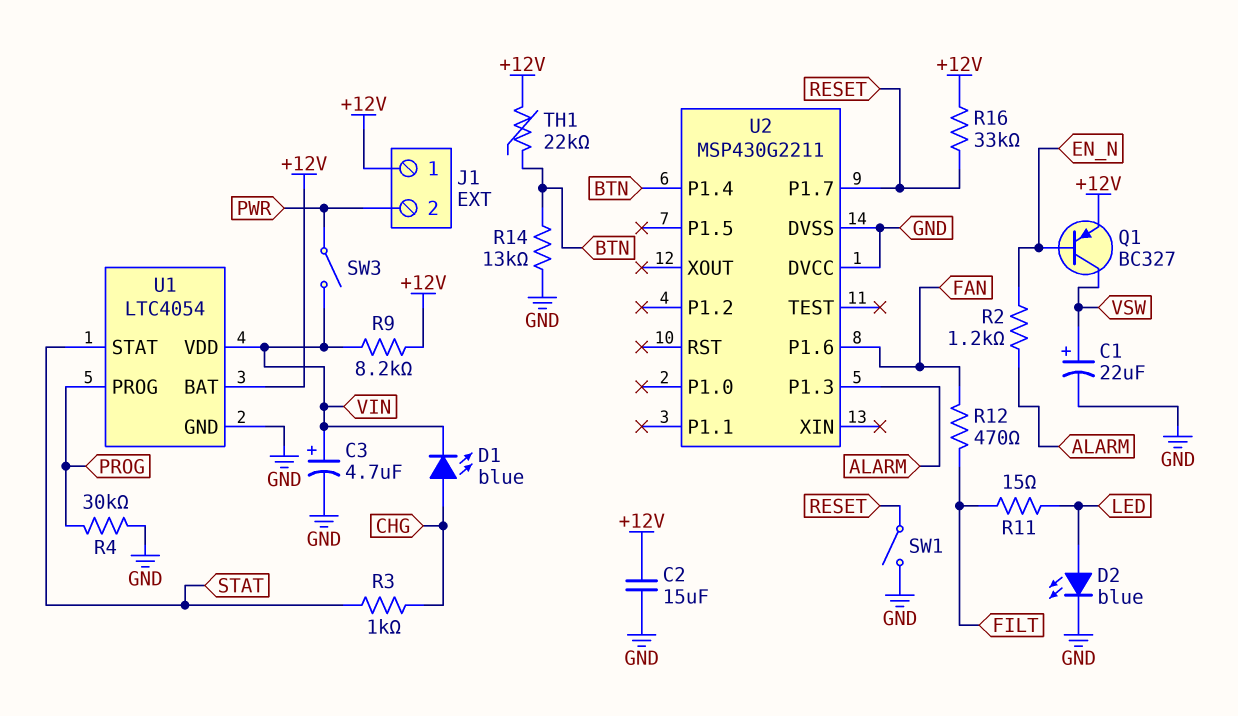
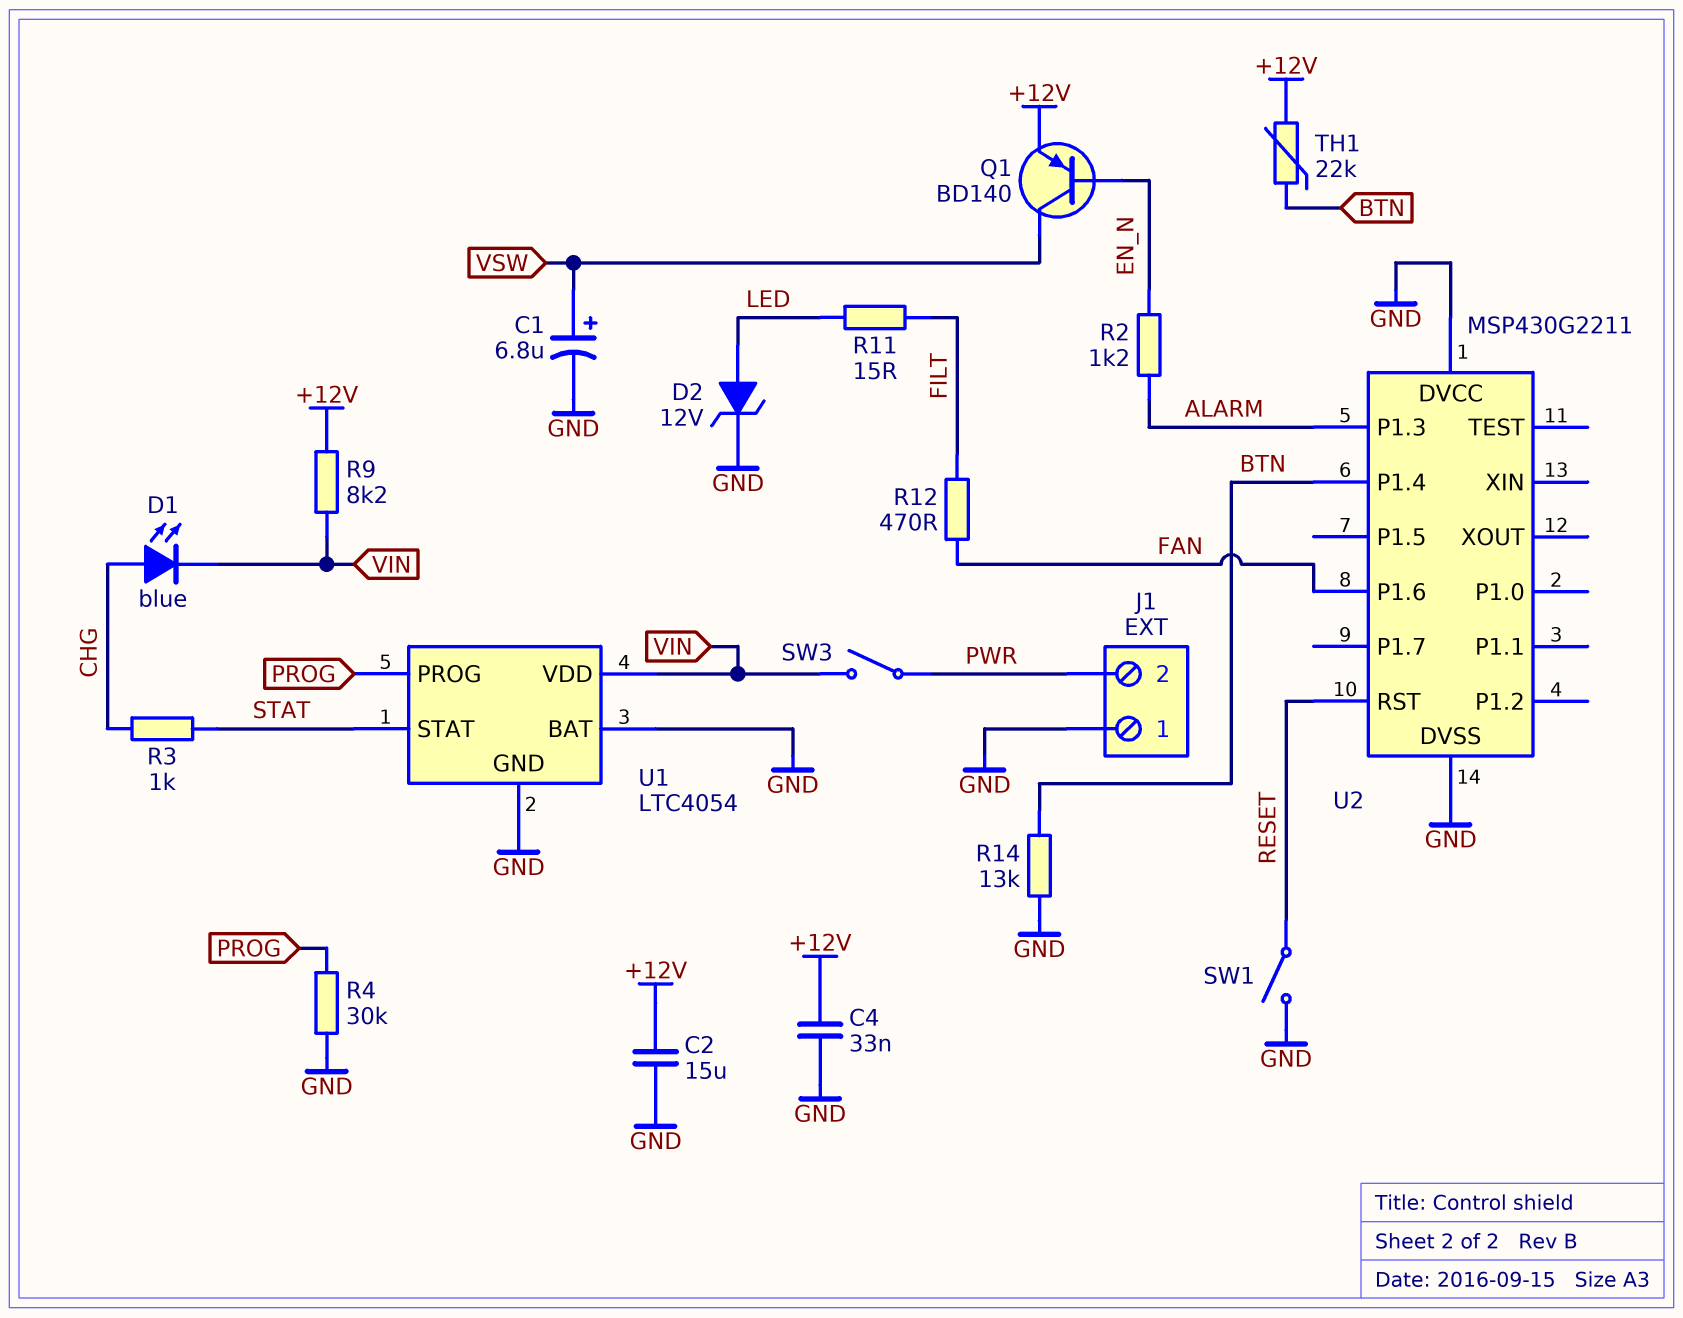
C1: 22uF (plus VSW, minus GND) -> 6.8uF (plus VSW, minus GND)
C3: 4.7uF (plus VIN, minus GND) -> none
C4: none -> 33nF (+12V, GND)
D2: LED blue (A LED, K GND) -> zener 12V (A LED, K GND)
J1 pin 1: +12V -> GND
Q1: PNP BC327 (B EN_N, C VSW, E +12V) -> PNP BD140 (B EN_N, C VSW, E +12V)
R16: 33k (+12V, RESET) -> none
U1 pin BAT: +12V -> GND
U2 pin P1.7: RESET -> none
U2 pin RST: none -> RESET

